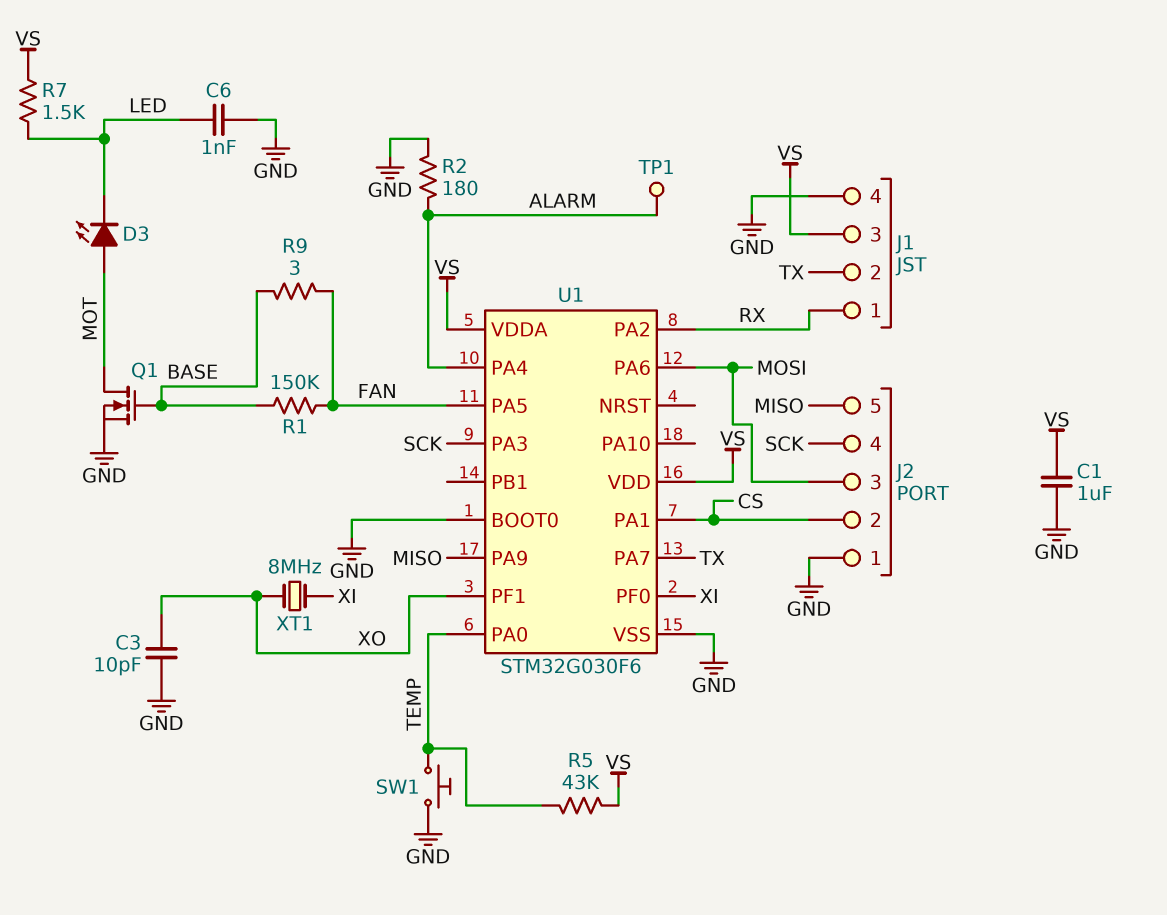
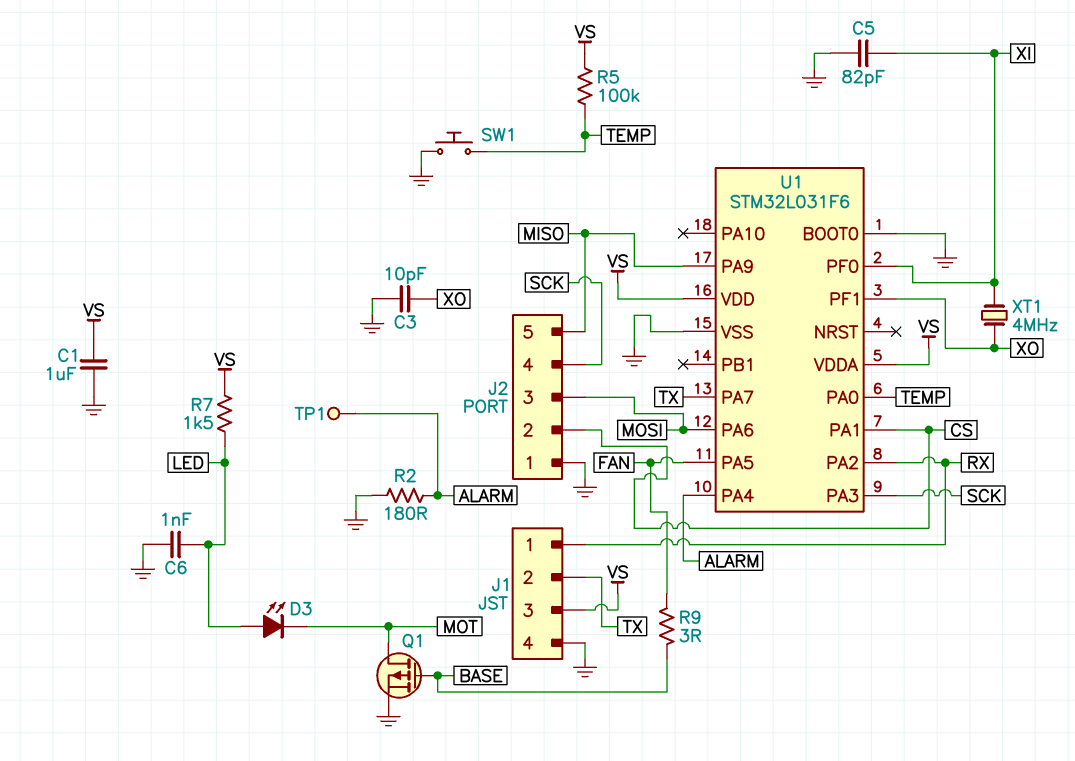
C5: none -> 82pF (GND, XI)
D3: LED (A MOT, K LED) -> LED (A LED, K MOT)
Q1: NMOS (G BASE, D MOT, S GND) -> PMOS (G BASE, D MOT, S GND)
R1: 150k (BASE, FAN) -> none
R5: 43k (TEMP, VS) -> 100k (TEMP, VS)
U1: STM32G030F6 -> STM32L031F6
XT1: 8MHz (XI, XO) -> 4MHz (XI, XO)

